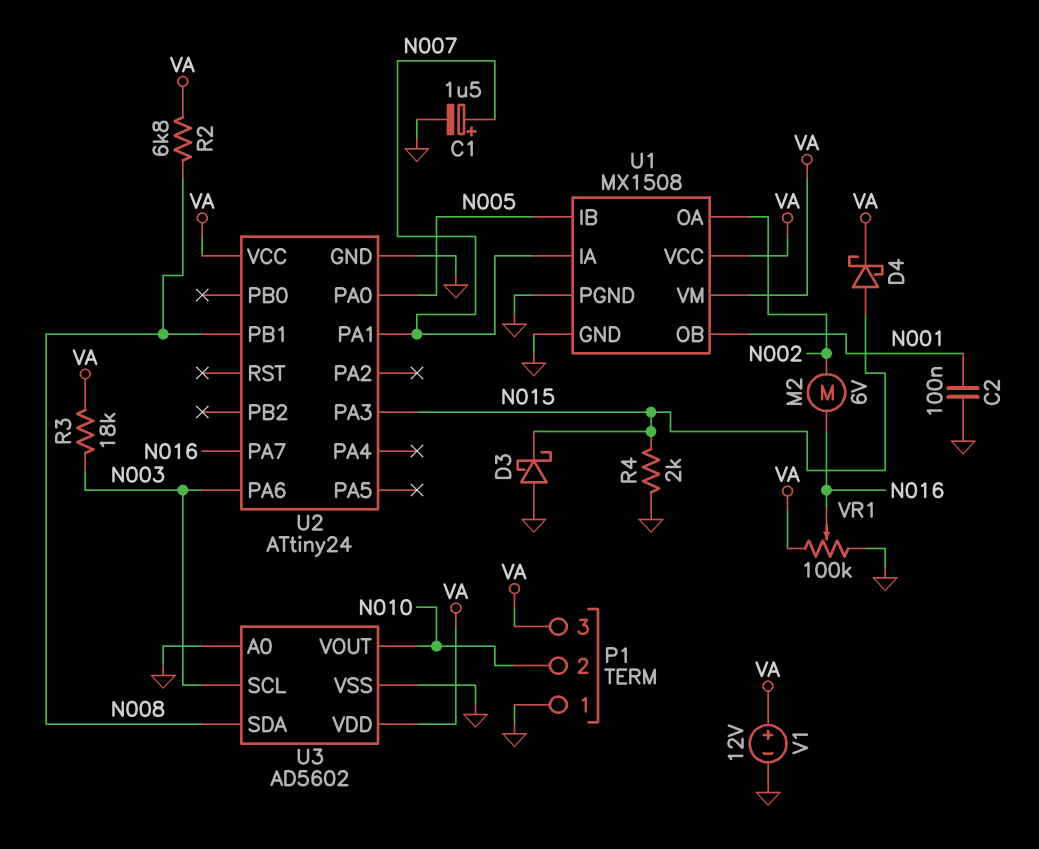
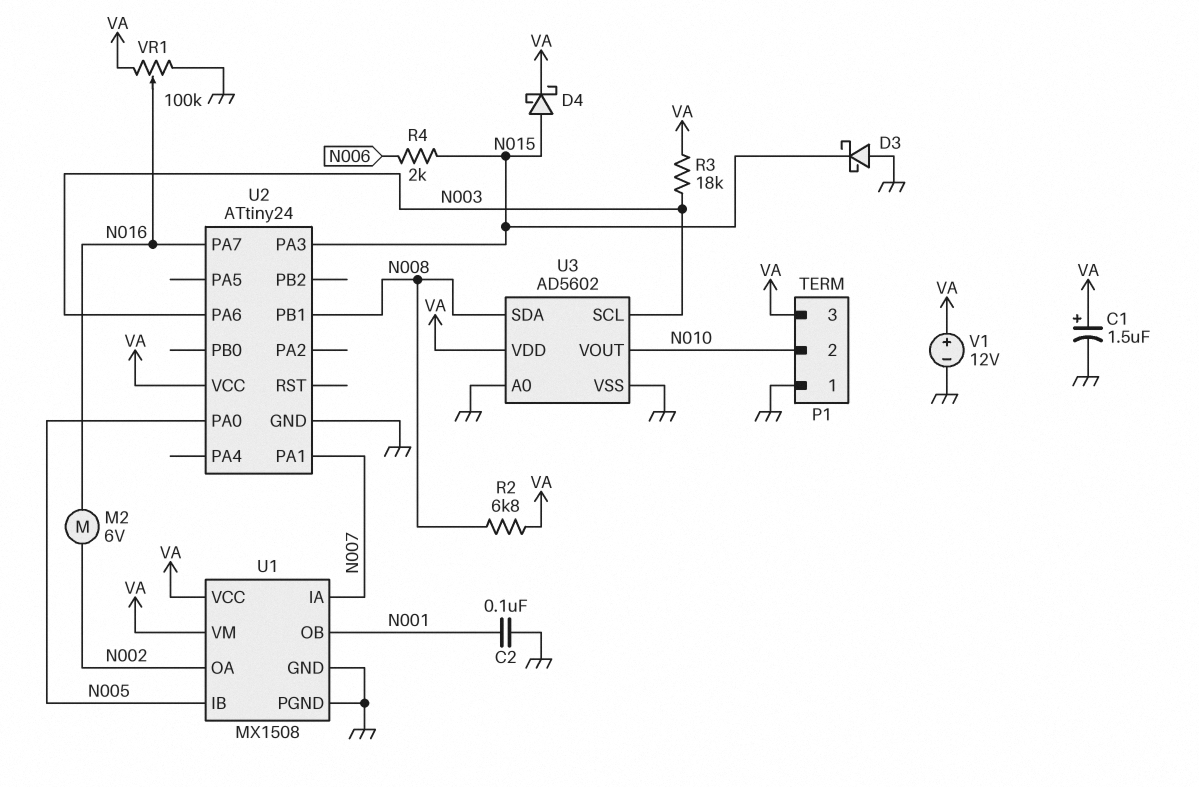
C1: 1.5uF (plus N007, minus GND) -> 1.5uF (plus VA, minus GND)
R4: 2k (GND, N015) -> 2k (N006, N015)

